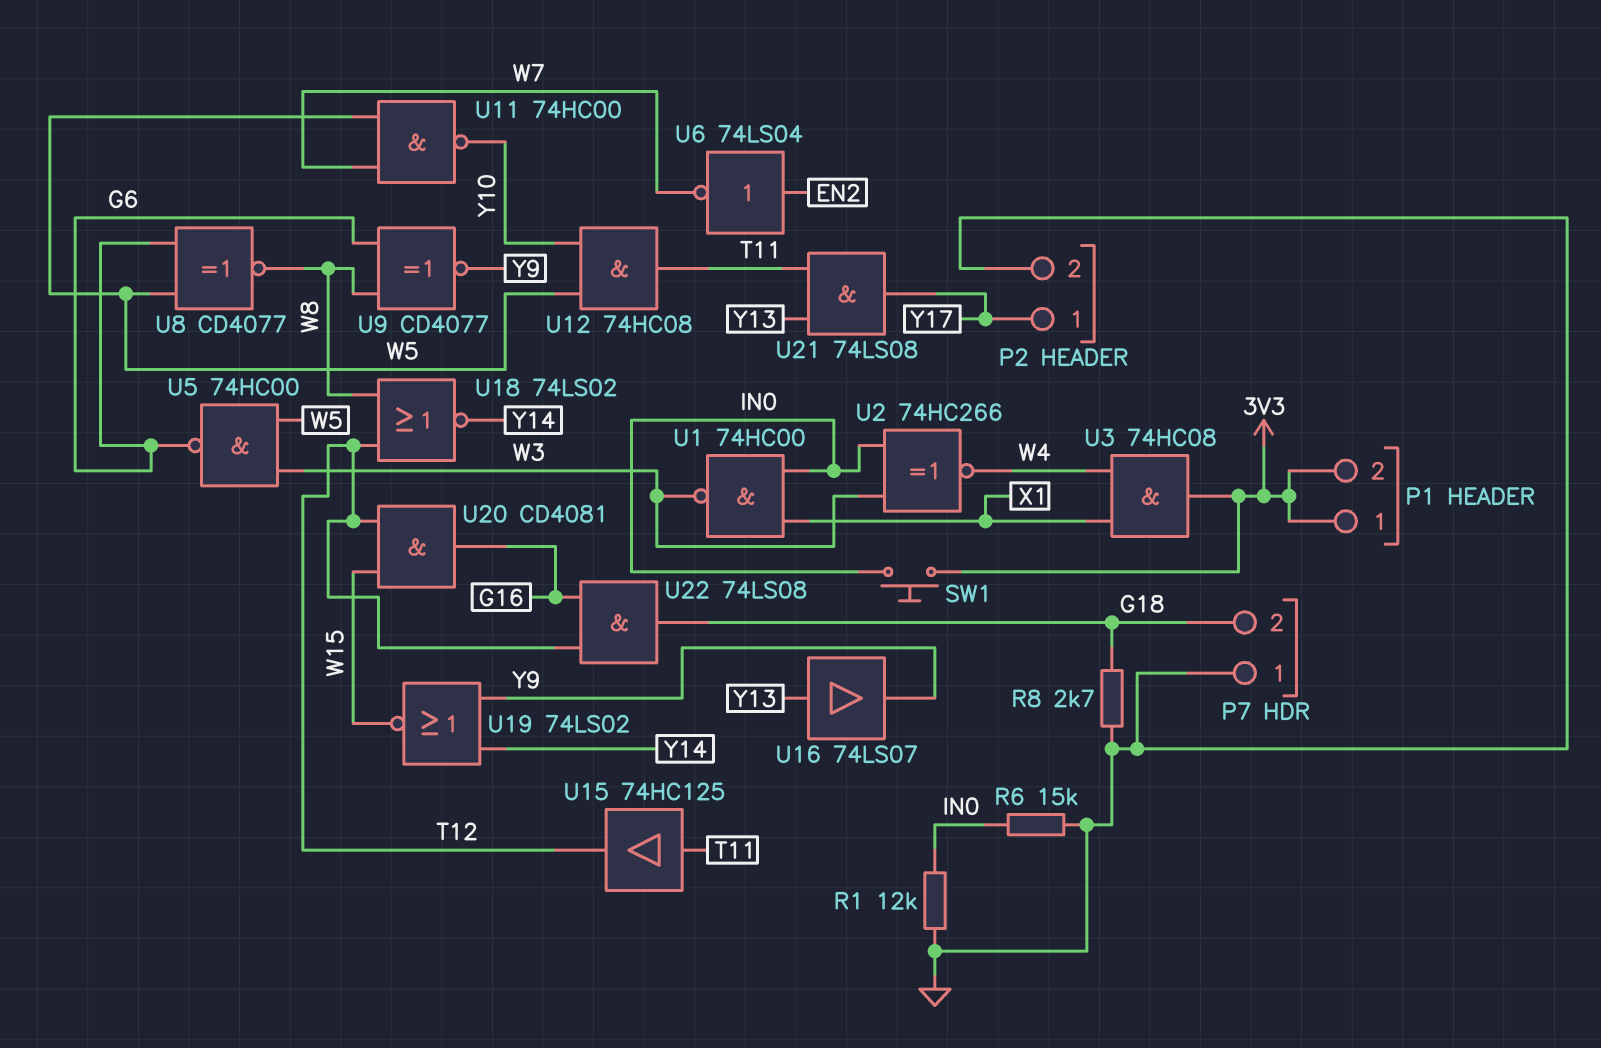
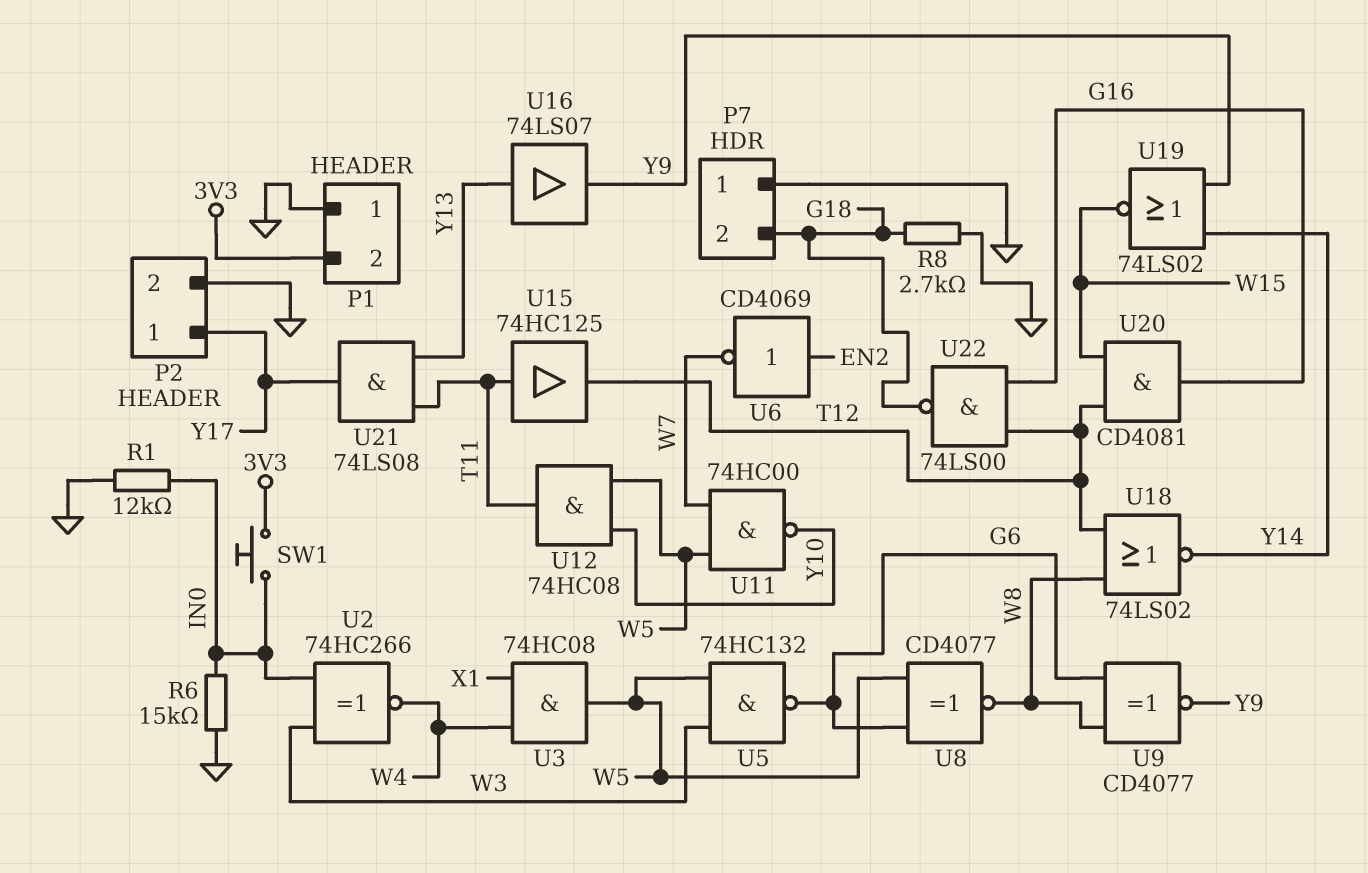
P1 pin 1: 3V3 -> GND
U1: NAND 74HC00 (in IN0, in X1, out W3) -> none
U3: AND 74HC08 (in W4, in X1, out 3V3) -> AND 74HC08 (in W4, in X1, out W5)
U5: NAND 74HC00 (in W3, in W5, out G6) -> NAND 74HC132 (in W3, in W5, out G6)
U6: NOT 74LS04 (in EN2, out W7) -> NOT CD4069 (in EN2, out W7)
U22: AND 74LS08 (in G16, in T12, out G18) -> NAND 74LS00 (in G16, in T12, out G18)

